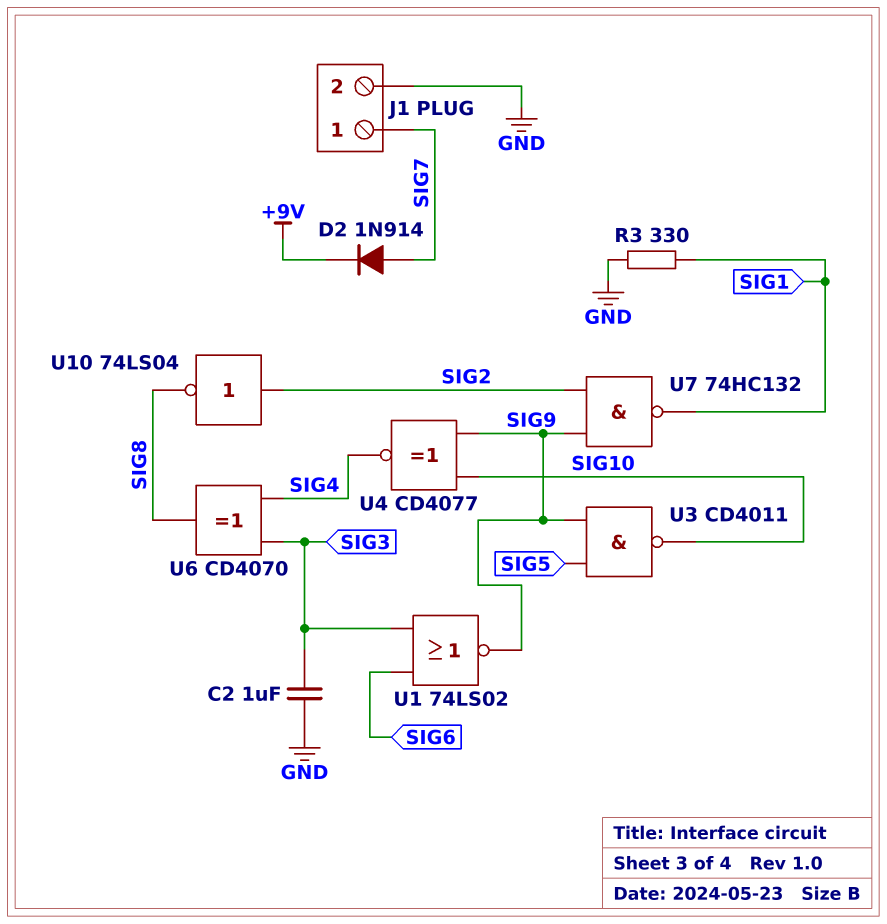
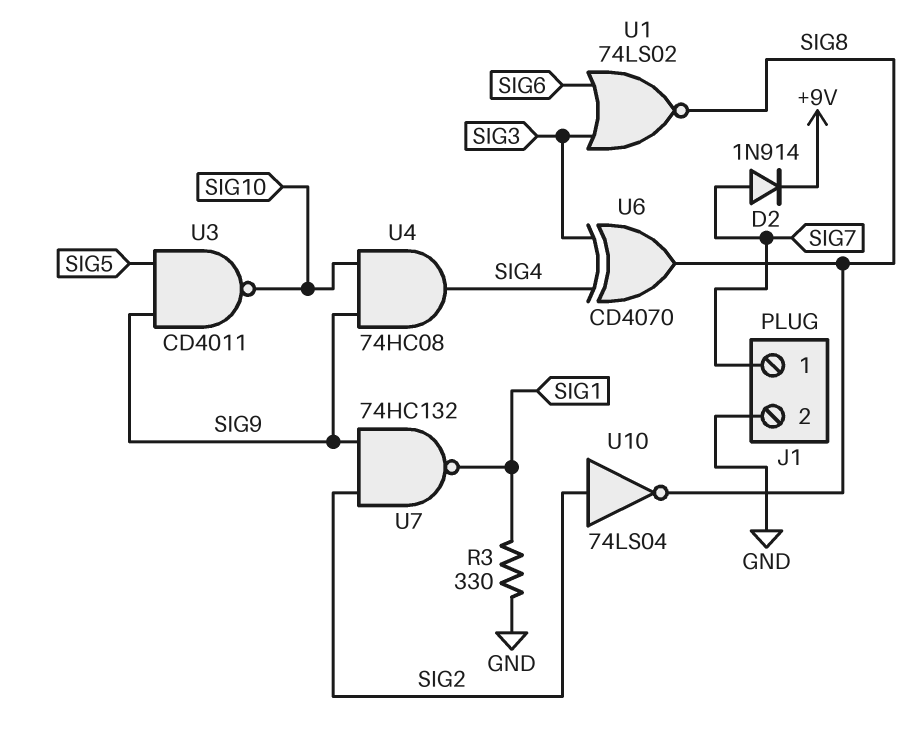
C2: 1uF (GND, SIG3) -> none
U1: NOR 74LS02 (in SIG3, in SIG6, out SIG9) -> NOR 74LS02 (in SIG3, in SIG6, out SIG8)
U4: XNOR CD4077 (in SIG9, in SIG10, out SIG4) -> AND 74HC08 (in SIG9, in SIG10, out SIG4)

